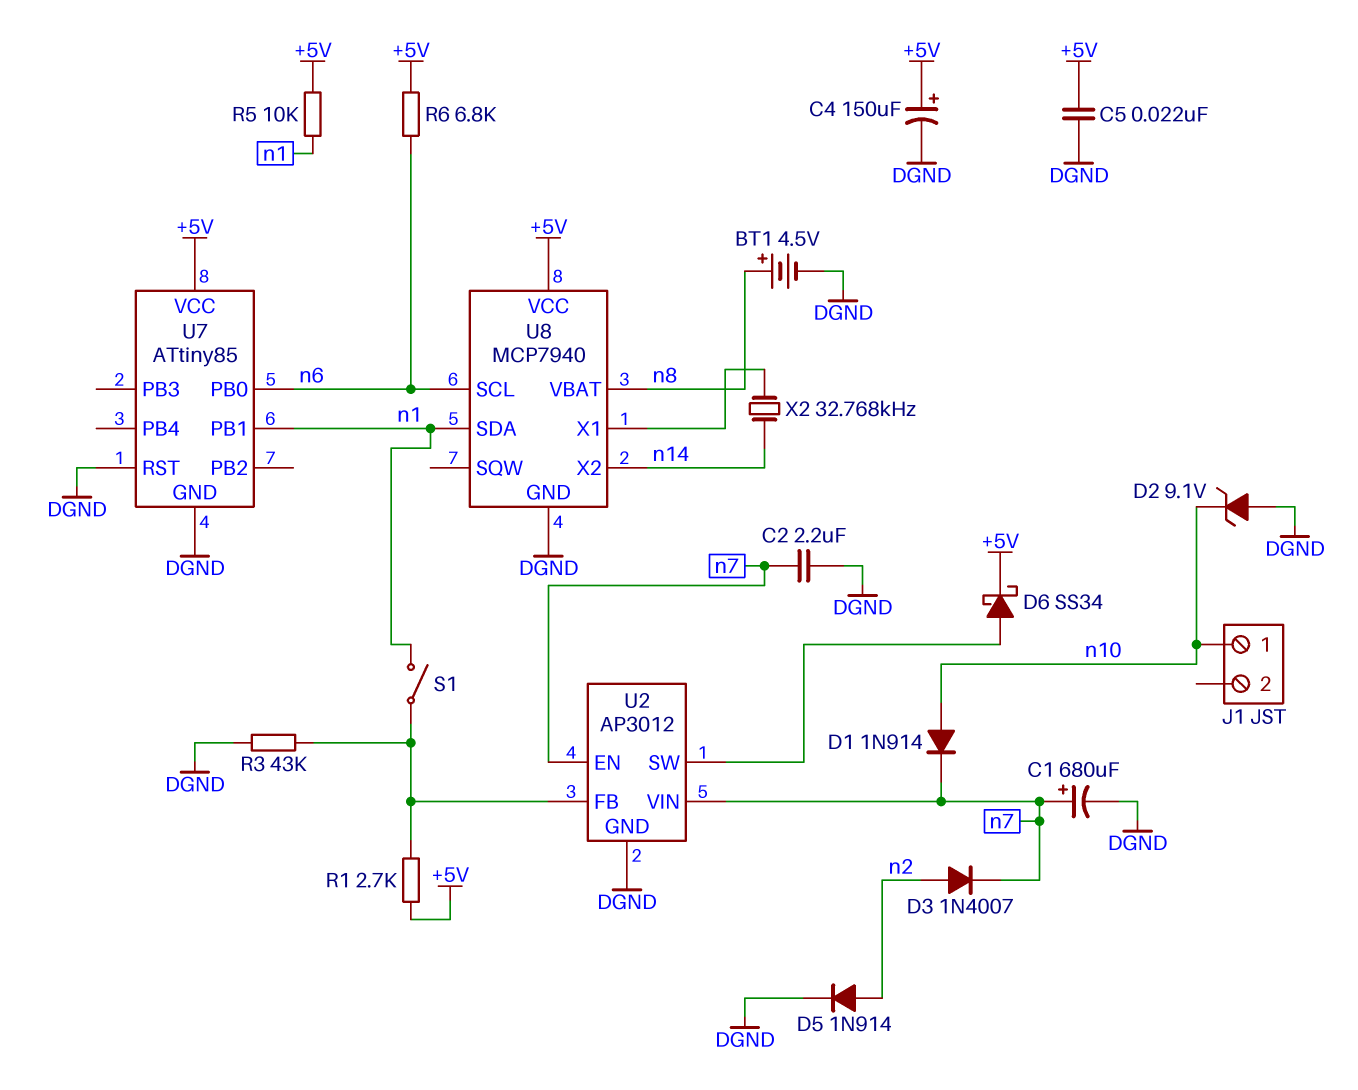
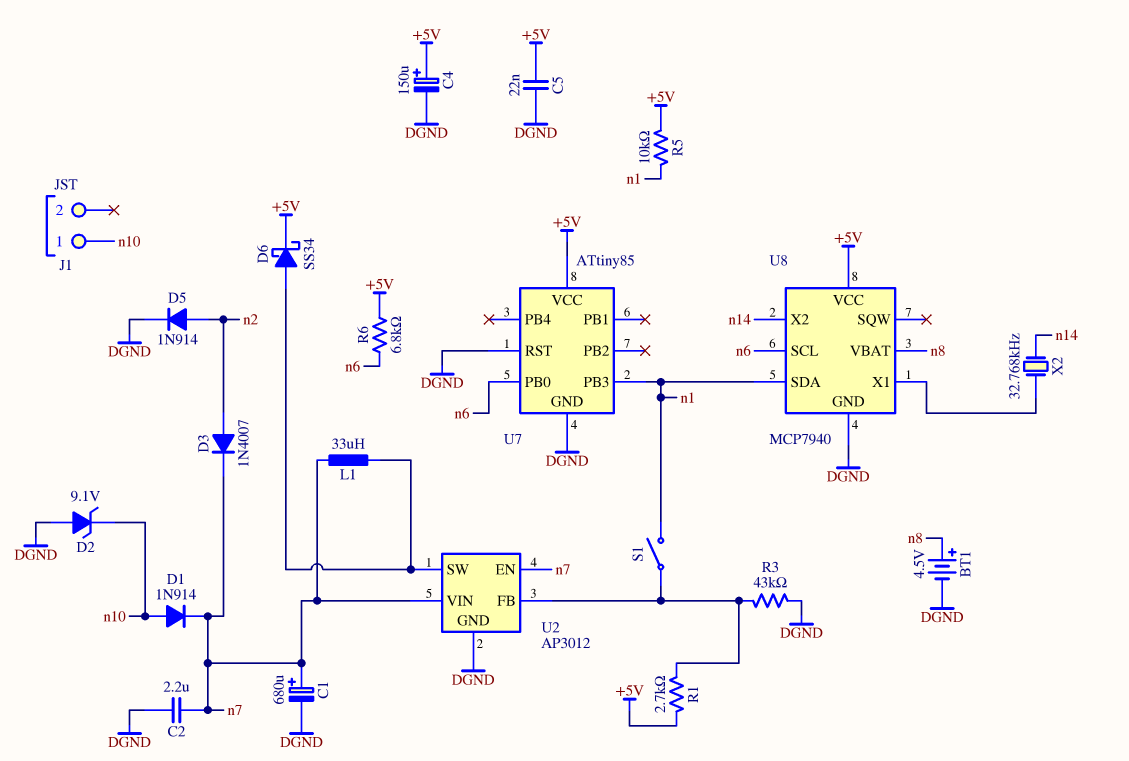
L1: none -> 33uH (U2/SW, n7)
U7 pin PB1: n1 -> none
U7 pin PB3: none -> n1

